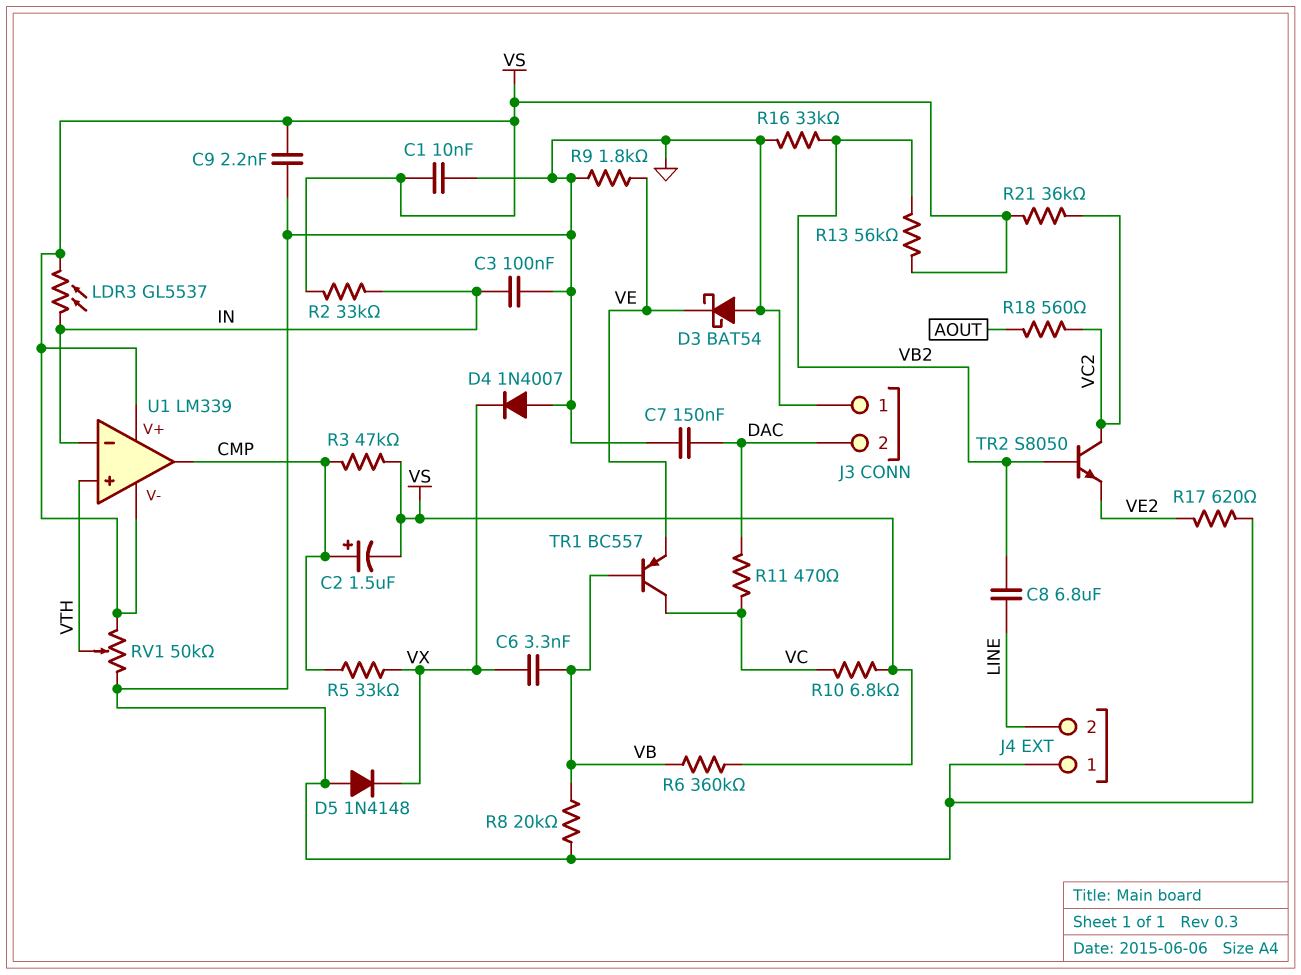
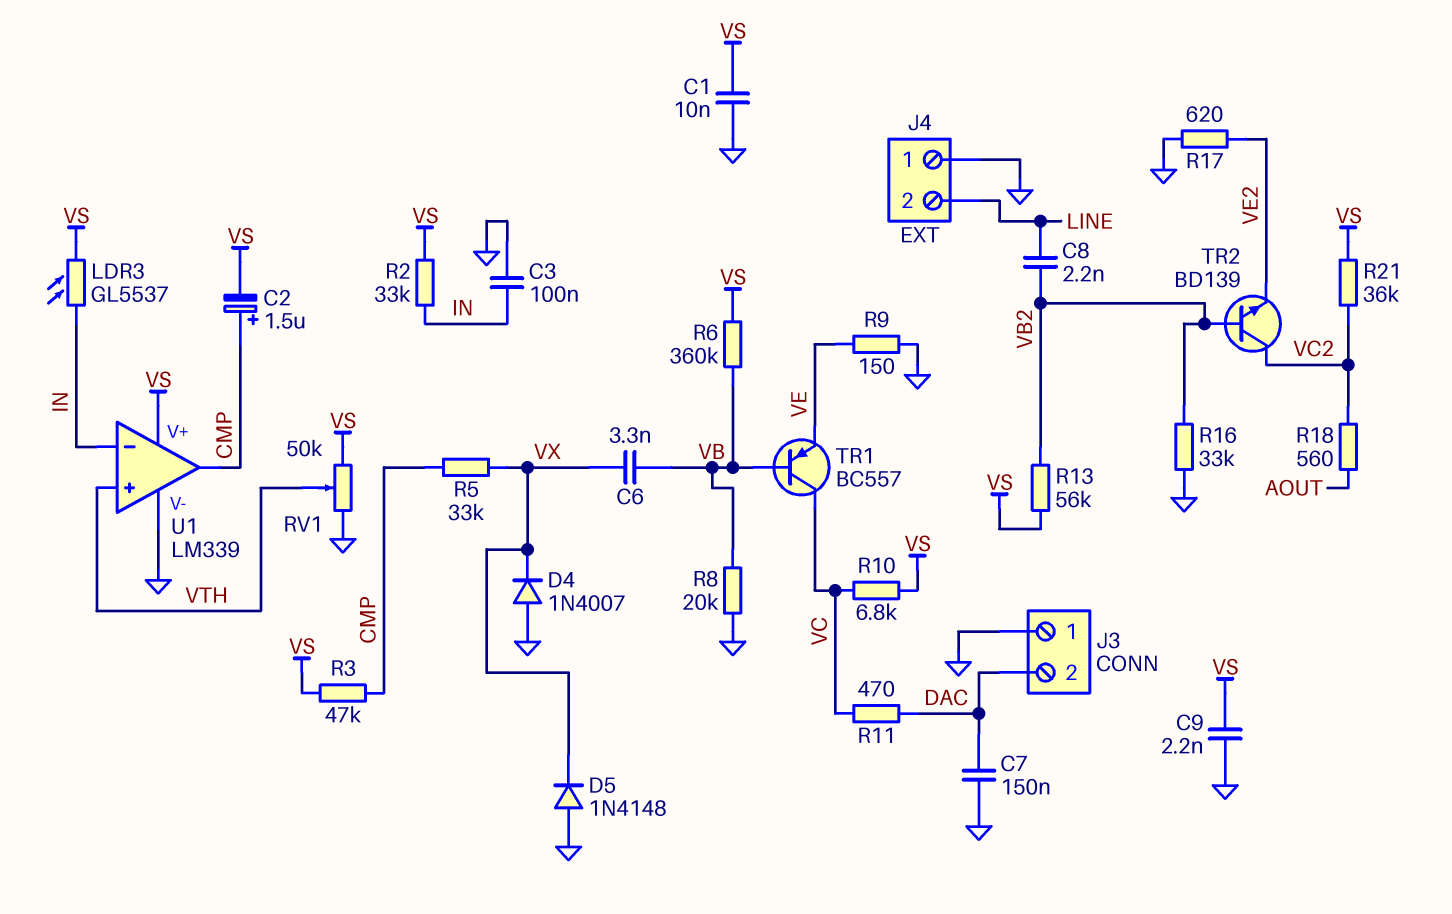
C8: 6.8uF (LINE, VB2) -> 2.2nF (LINE, VB2)
D3: schottky BAT54 (A GND, K VE) -> none
R9: 1.8k (GND, VE) -> 150 (GND, VE)
TR2: NPN S8050 (B VB2, C VC2, E VE2) -> NPN BD139 (B VB2, C VC2, E VE2)
U1 pin V-: VS -> GND

